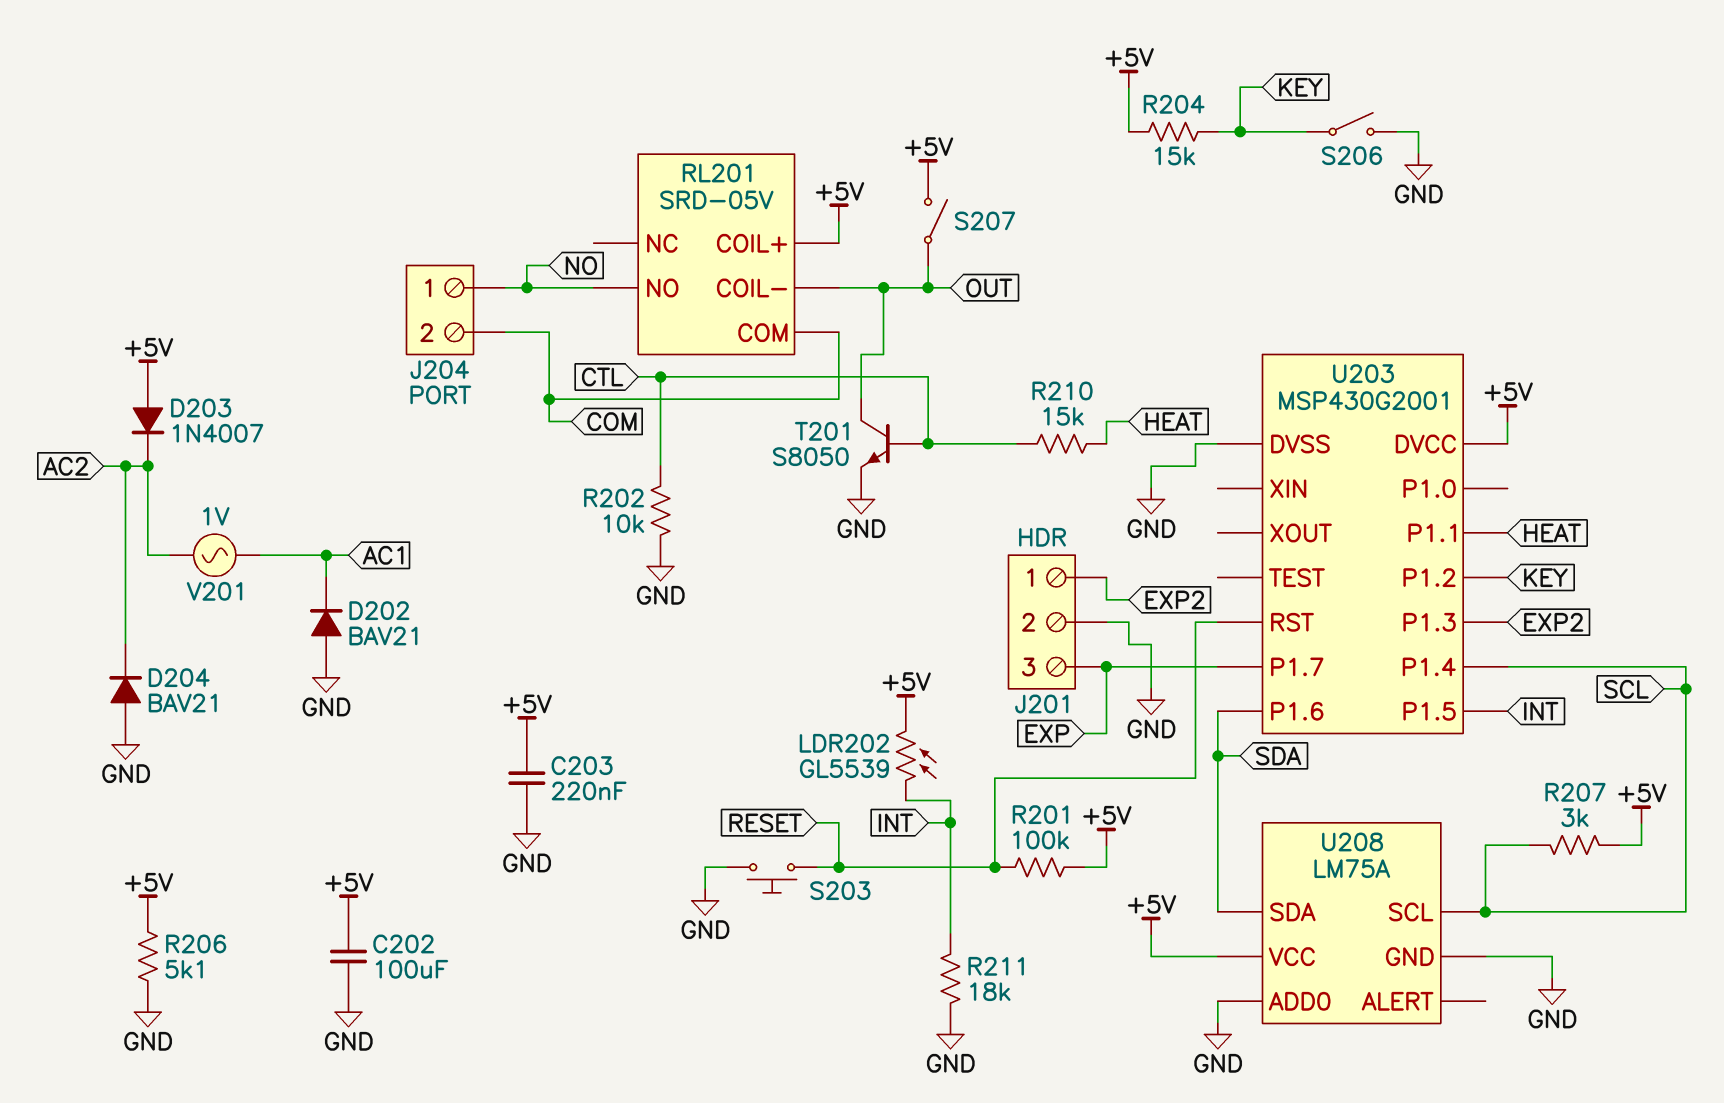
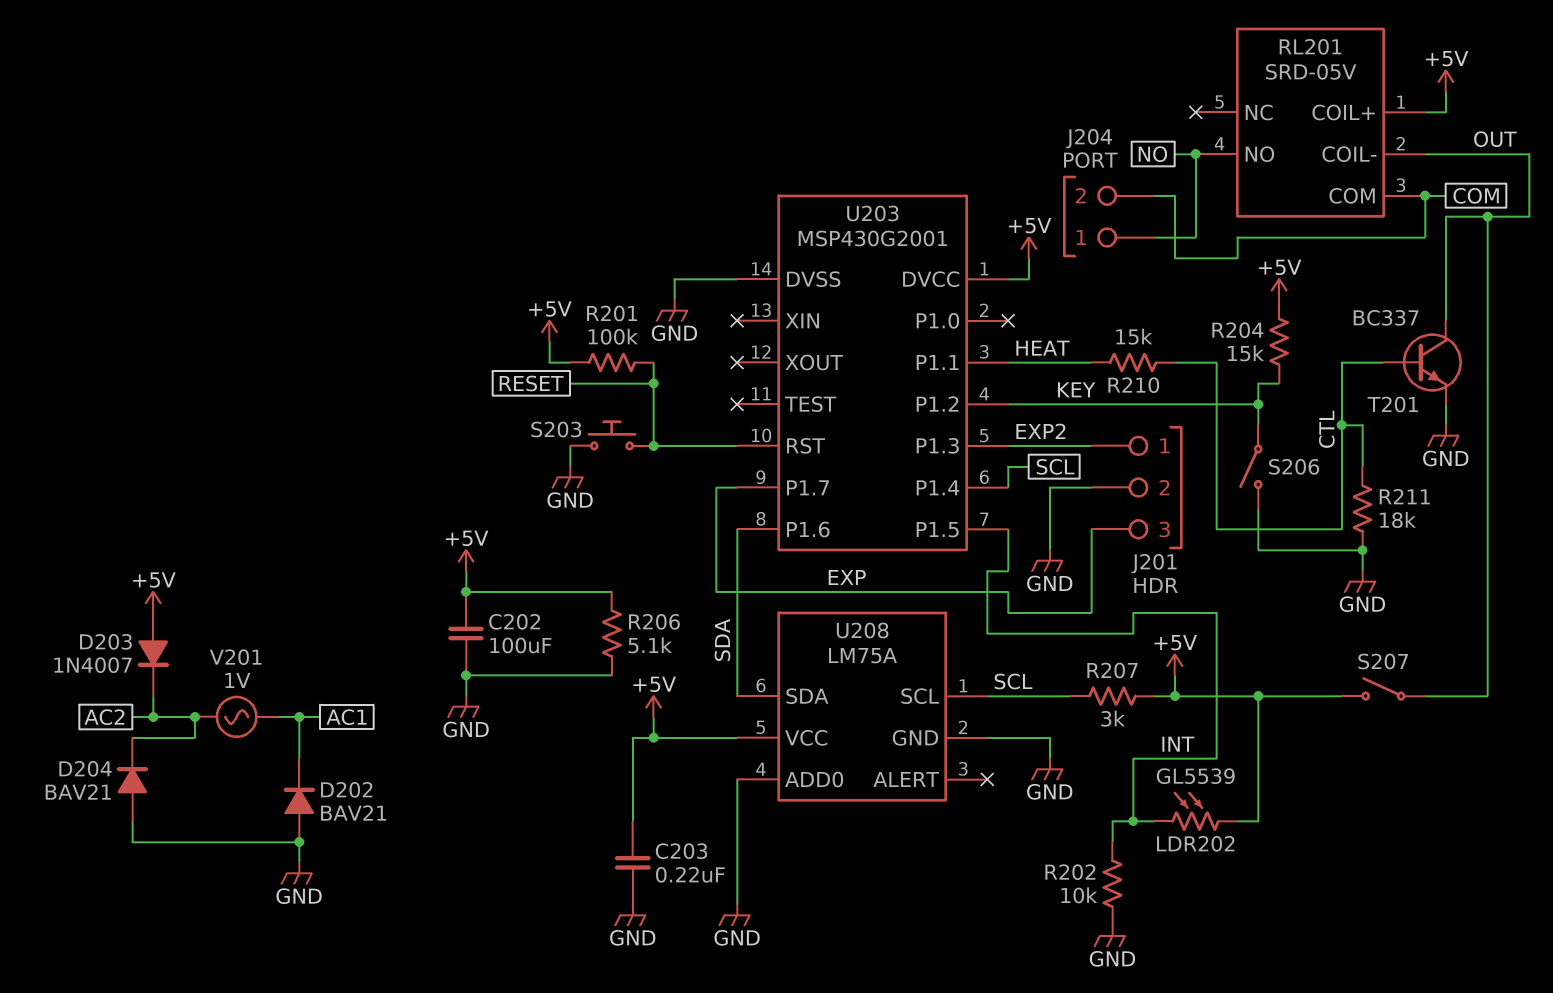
R202: 10k (CTL, GND) -> 10k (GND, INT)
R211: 18k (GND, INT) -> 18k (CTL, GND)
T201: NPN S8050 (B CTL, C OUT, E GND) -> NPN BC337 (B CTL, C OUT, E GND)

